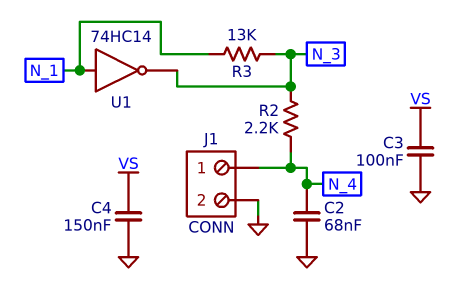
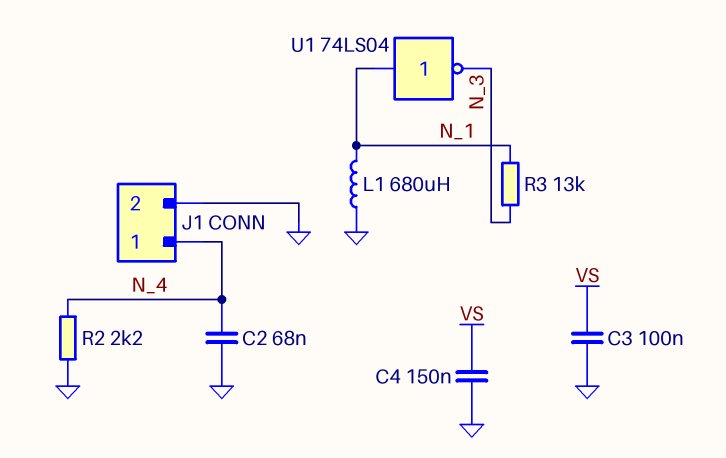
L1: none -> 680uH (GND, N_1)
R2: 2.2k (N_3, N_4) -> 2.2k (GND, N_4)
U1: NOT 74HC14 (in N_1, out N_3) -> NOT 74LS04 (in N_1, out N_3)

